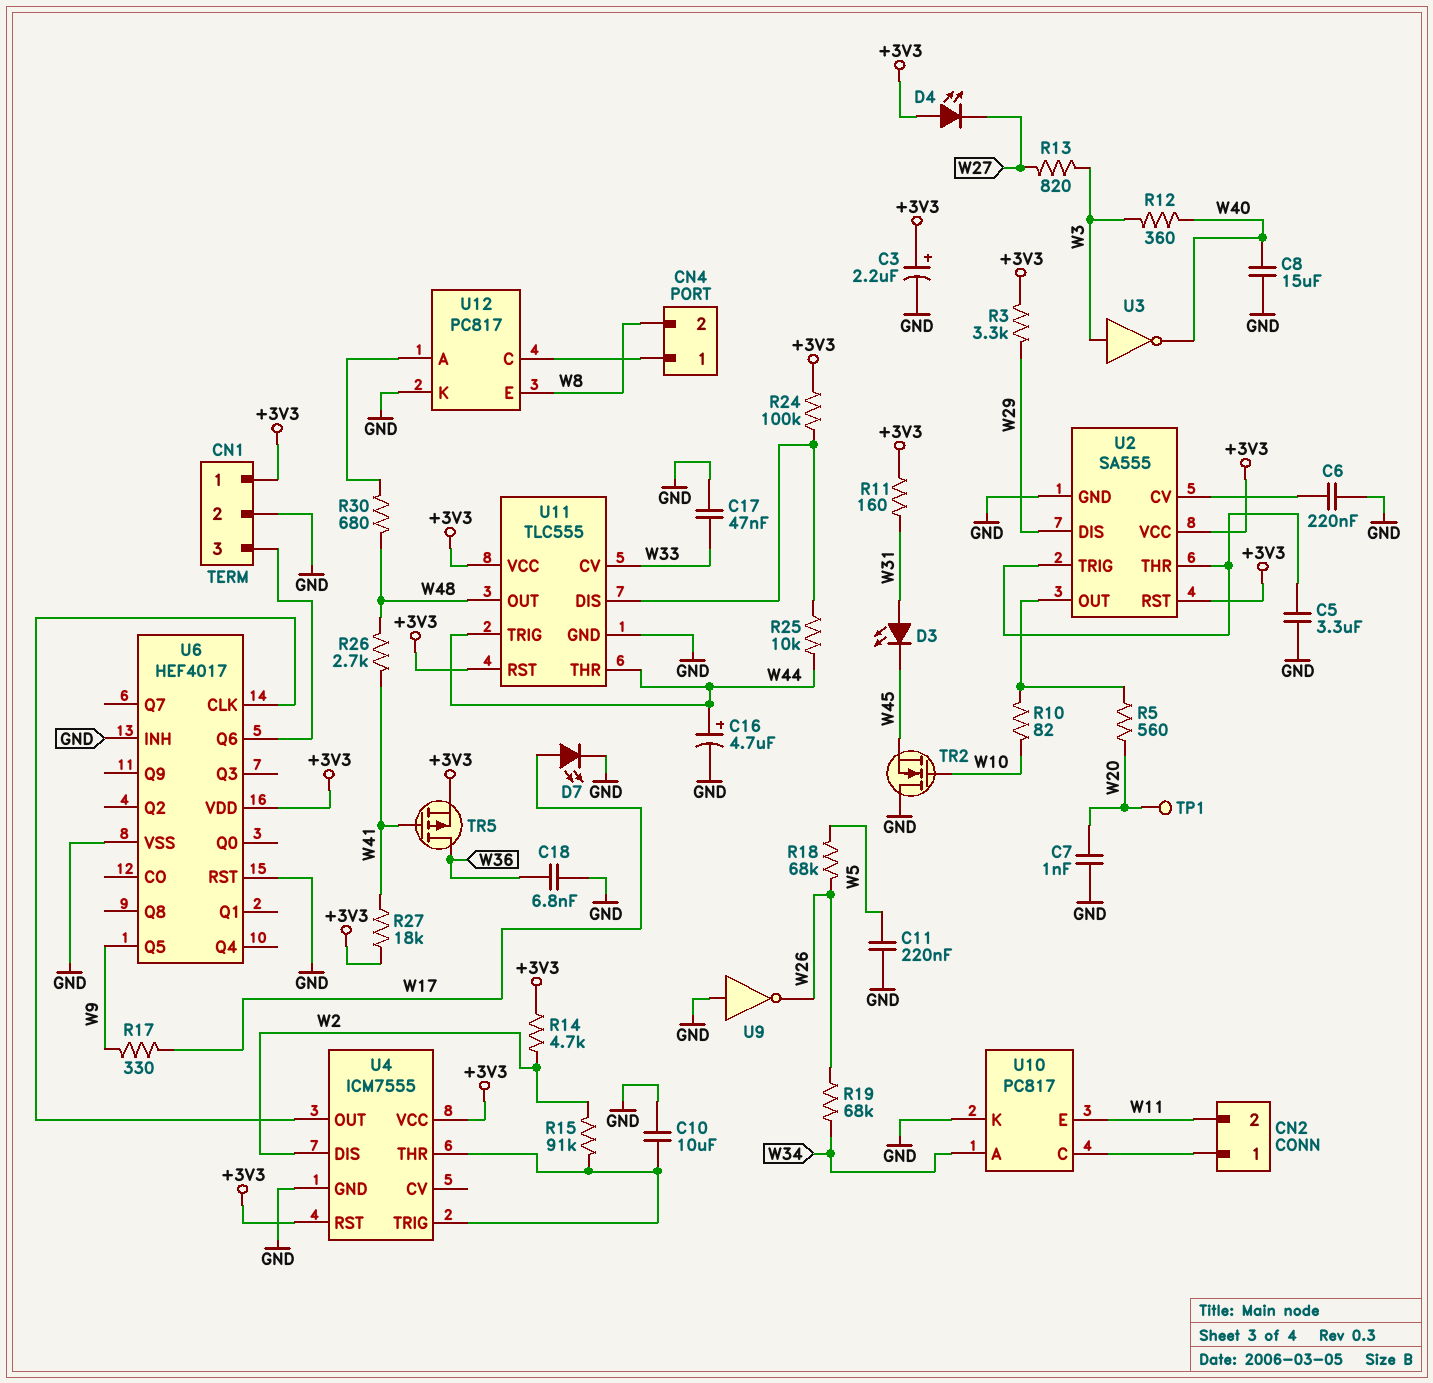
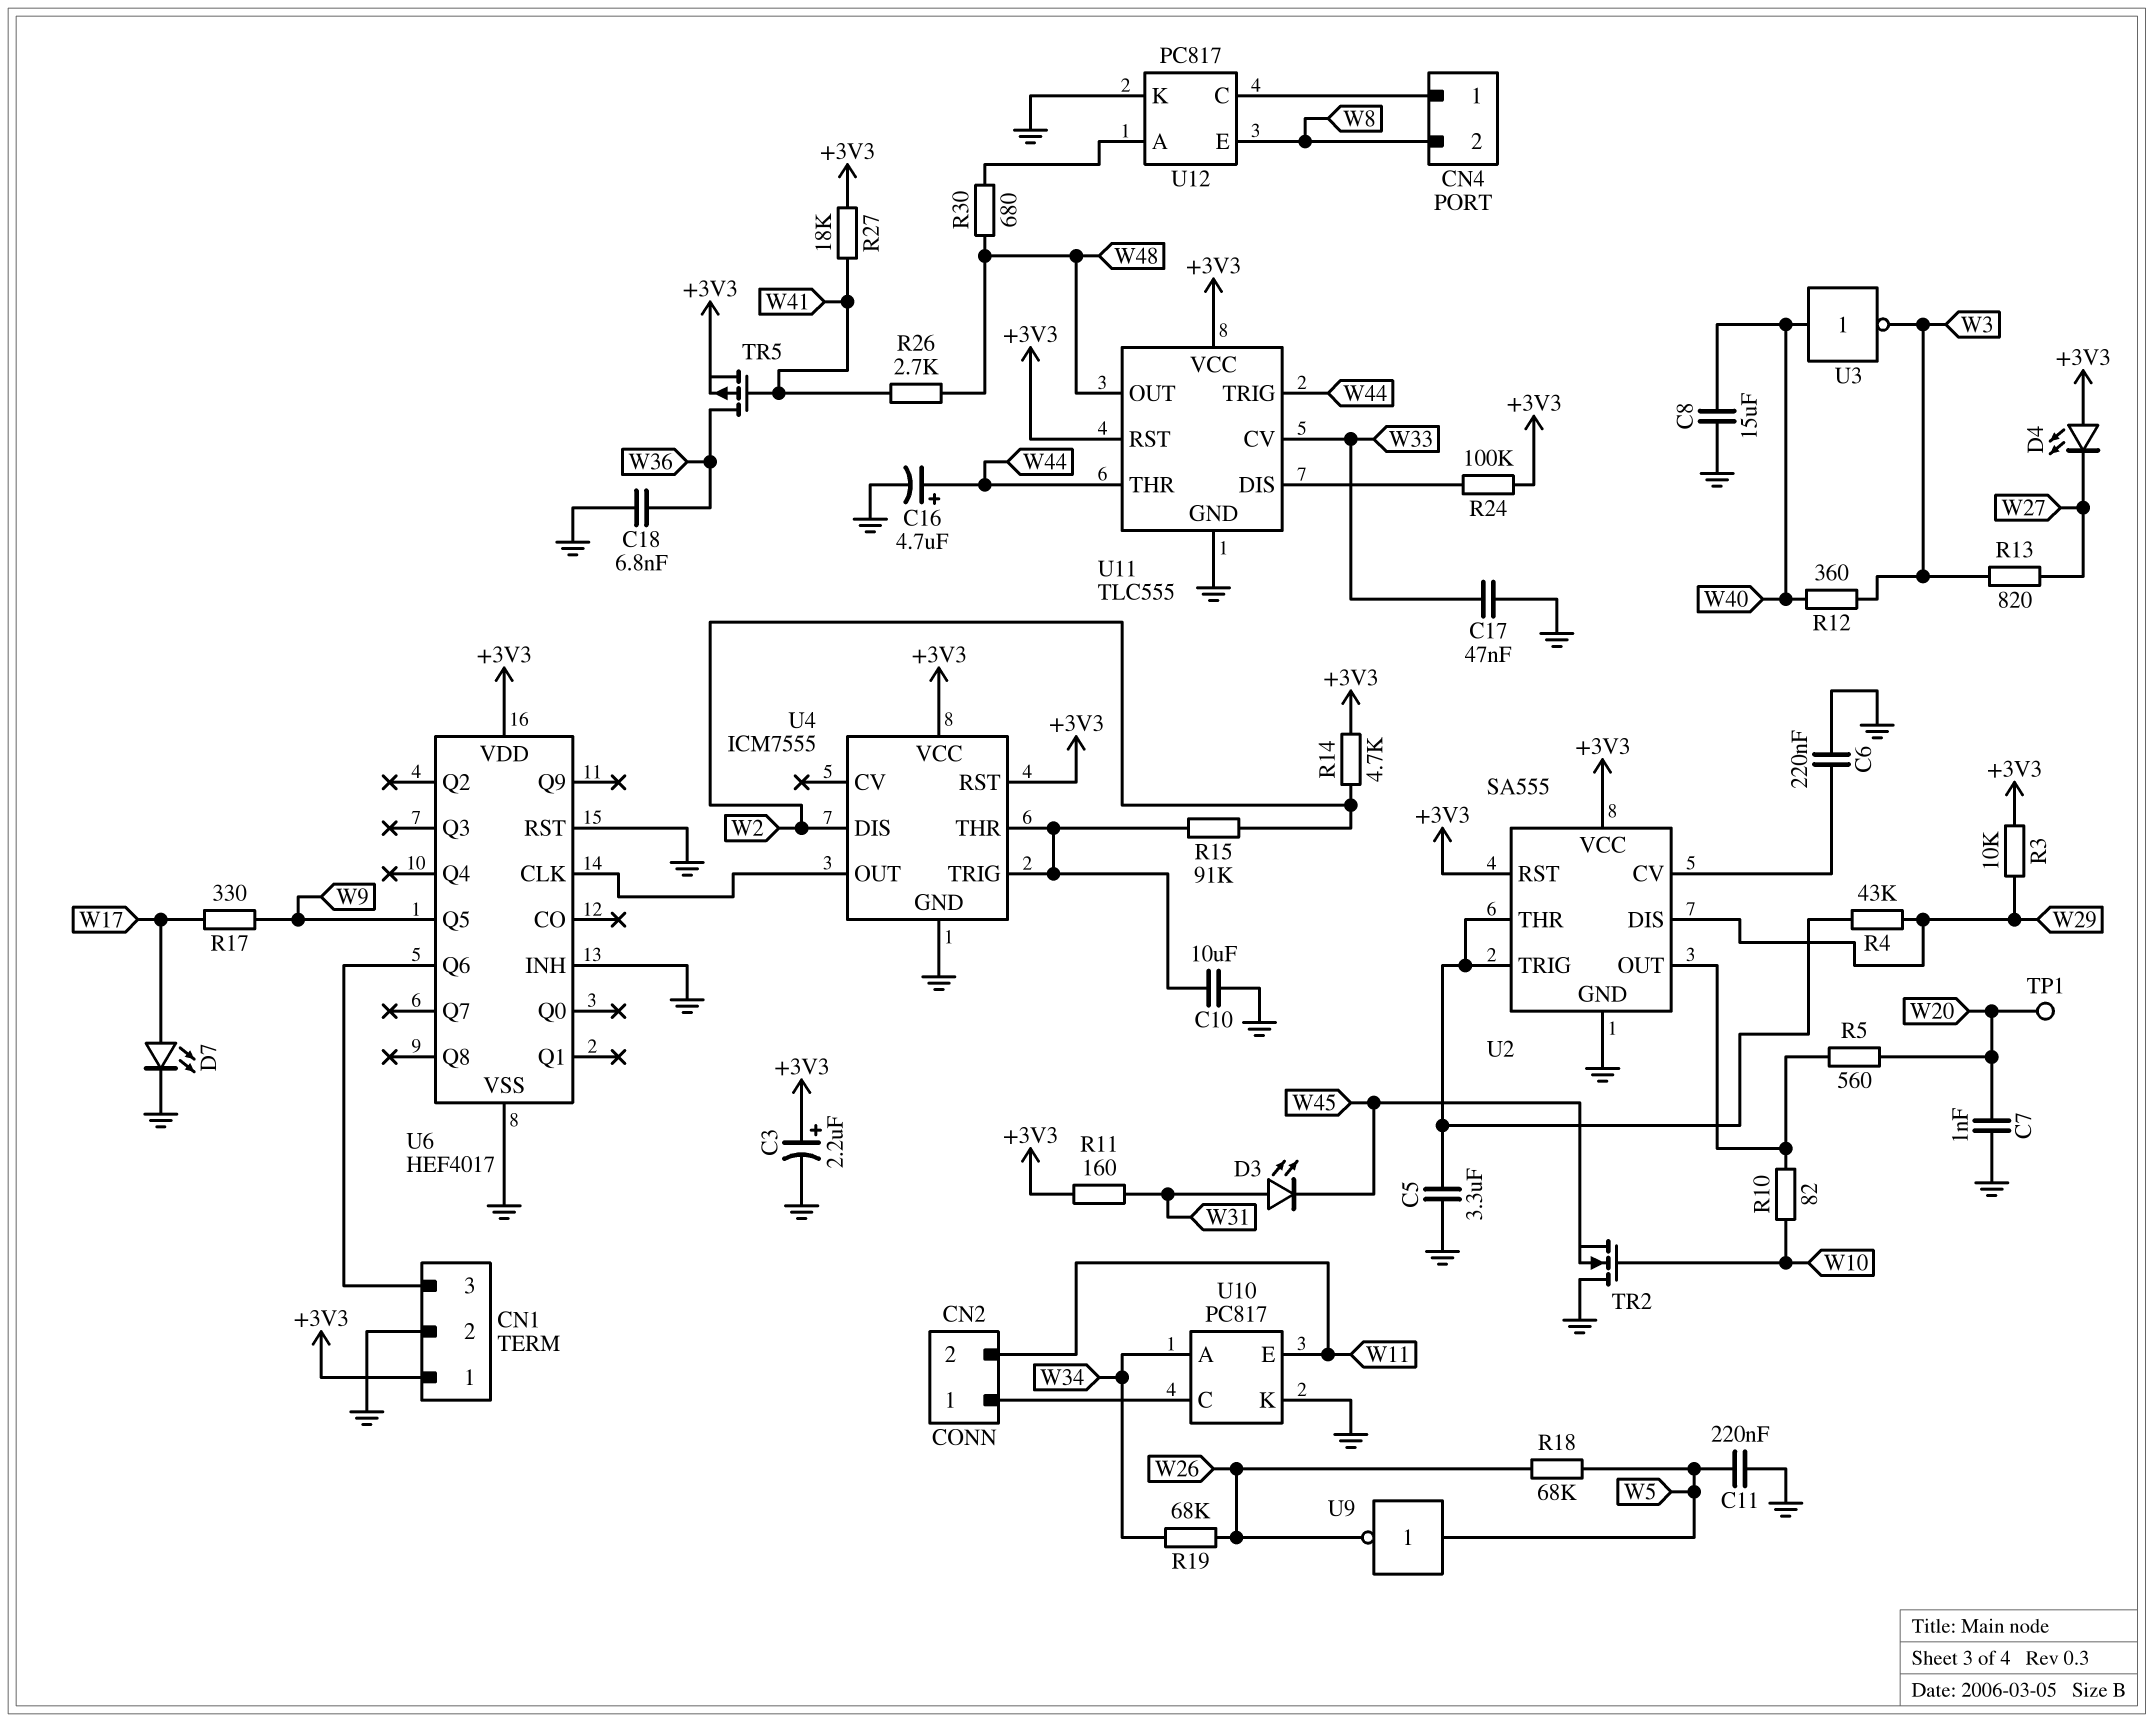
R3: 3.3k (+3V3, W29) -> 10k (+3V3, W29)
R4: none -> 43k (U2/THR, W29)
R25: 10k (U11/DIS, W44) -> none
U3: NOT (in W3, out W40) -> NOT (in W40, out W3)
U9: NOT (in GND, out W26) -> NOT (in W5, out W26)

